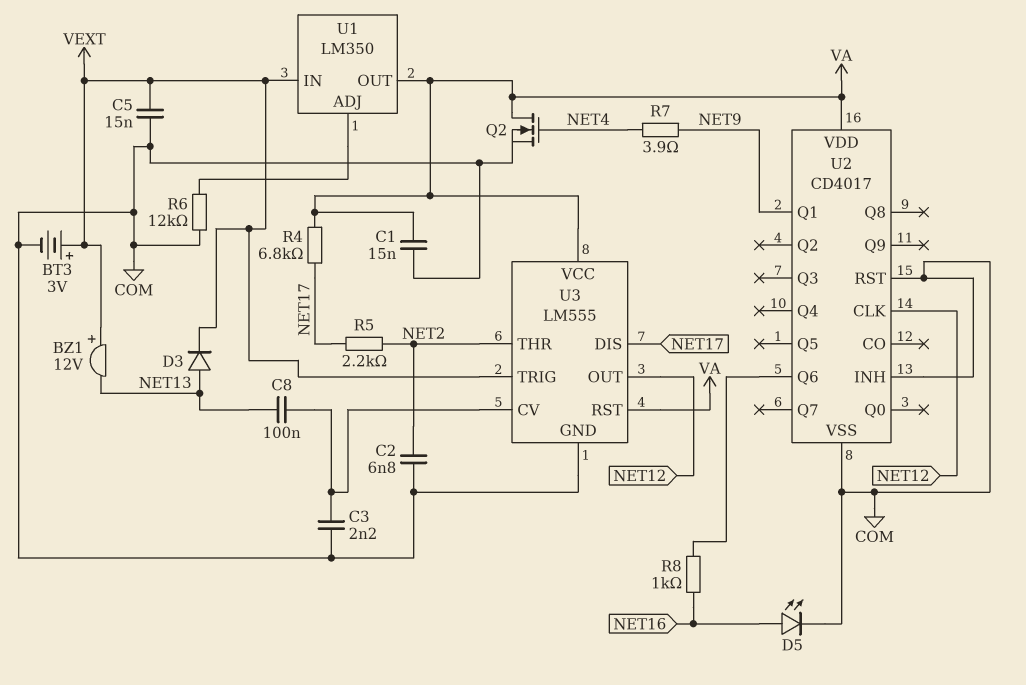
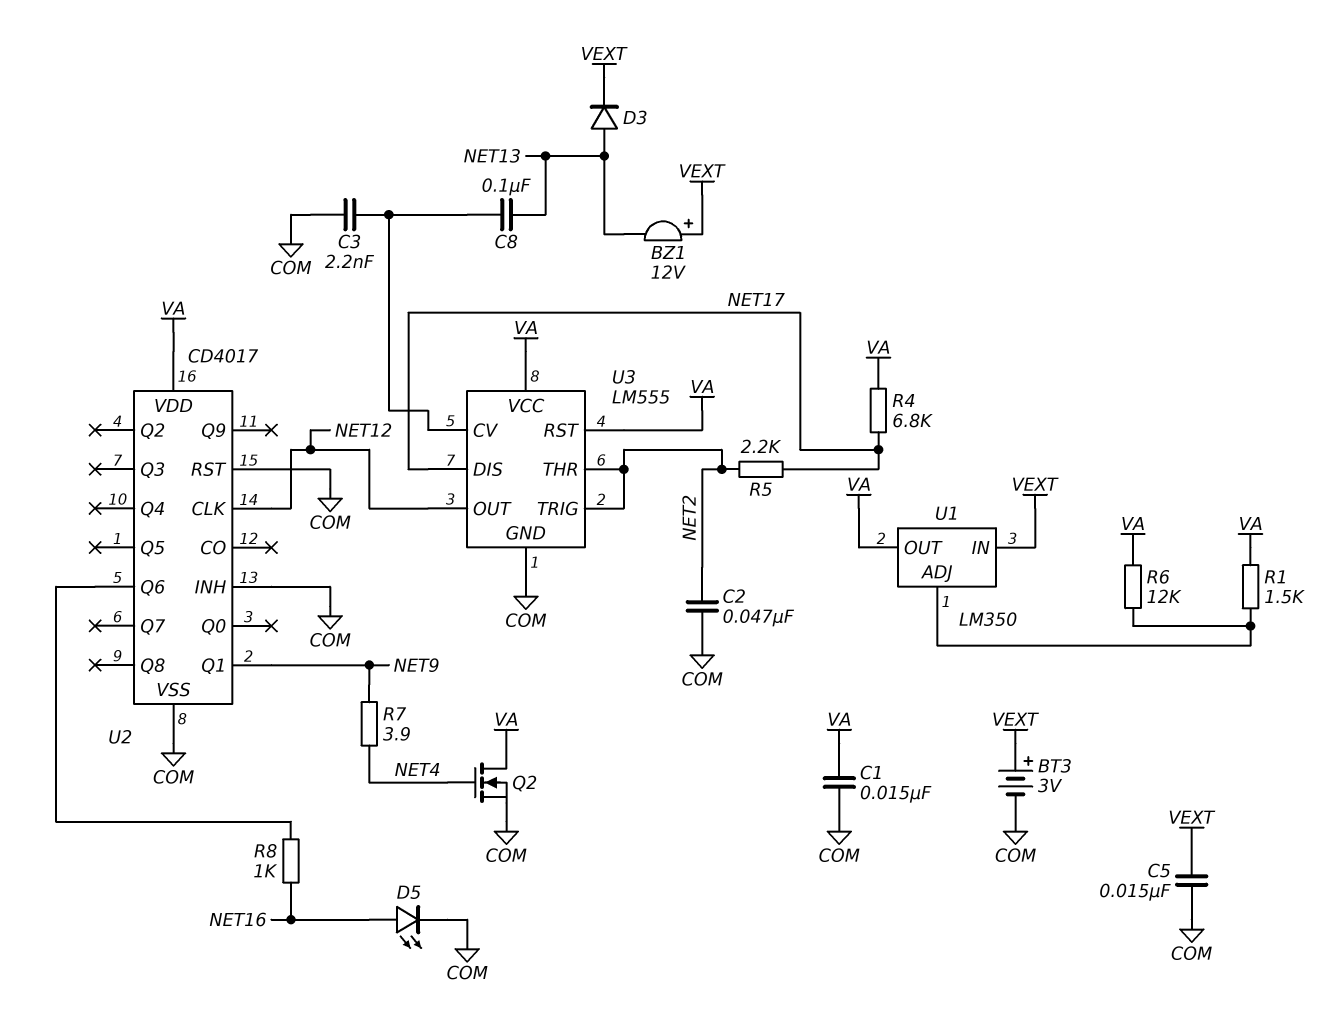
C2: 6.8nF (COM, NET2) -> 47nF (COM, NET2)
R1: none -> 1.5k (U1/ADJ, VA)
R6: 12k (COM, U1/ADJ) -> 12k (U1/ADJ, VA)
U3 pin TRIG: VEXT -> NET2

